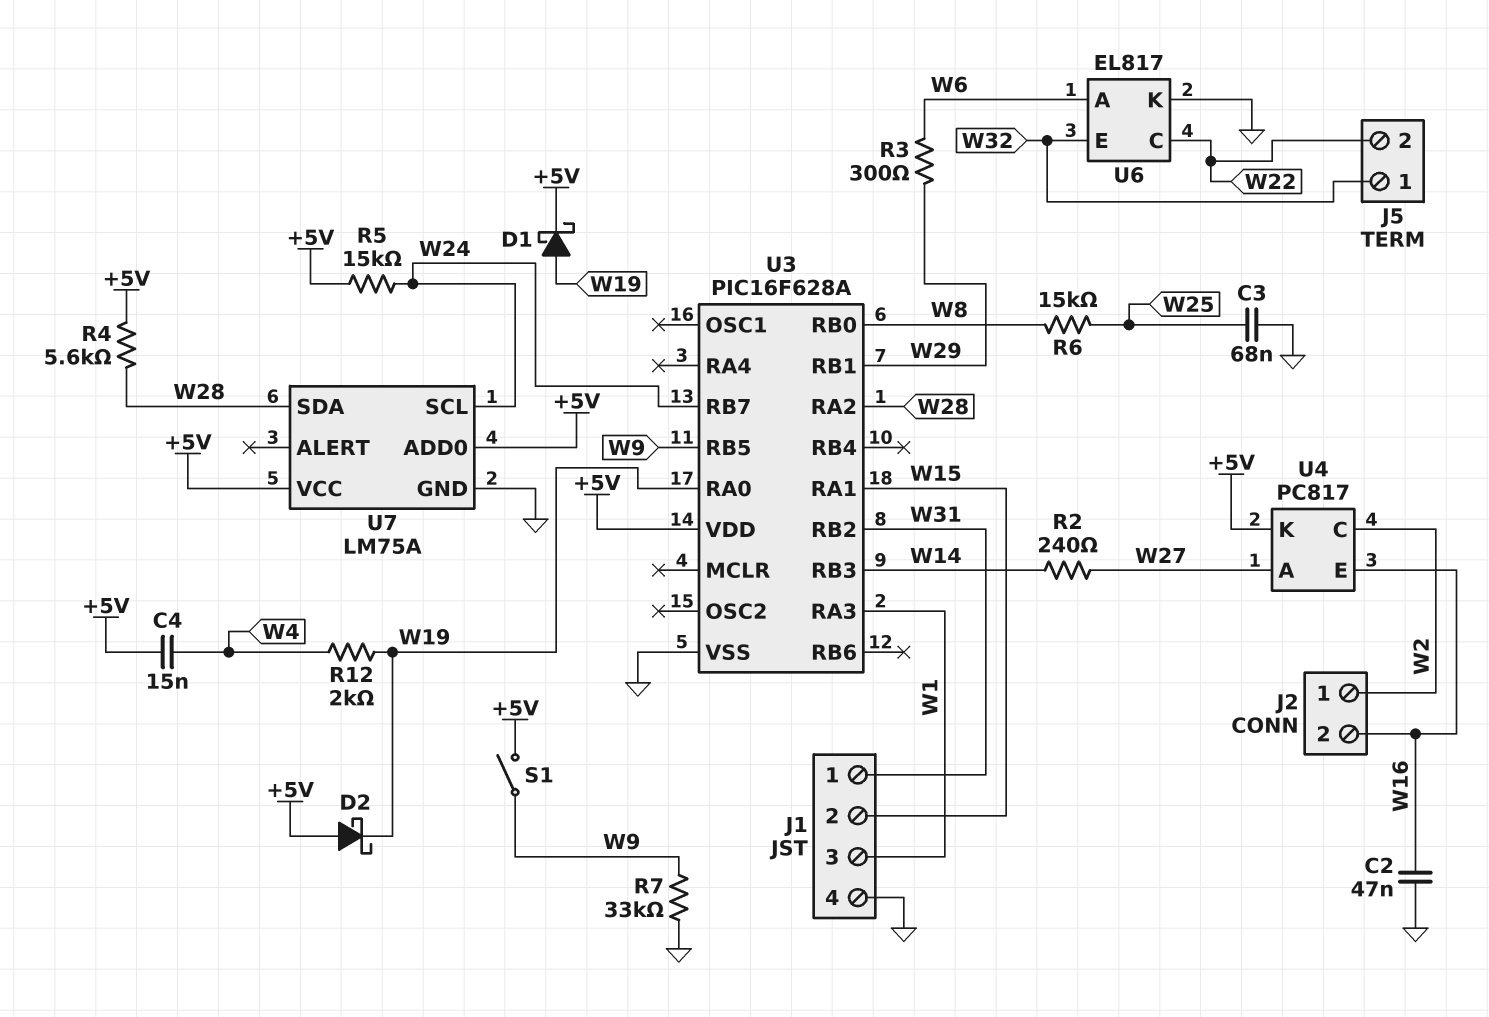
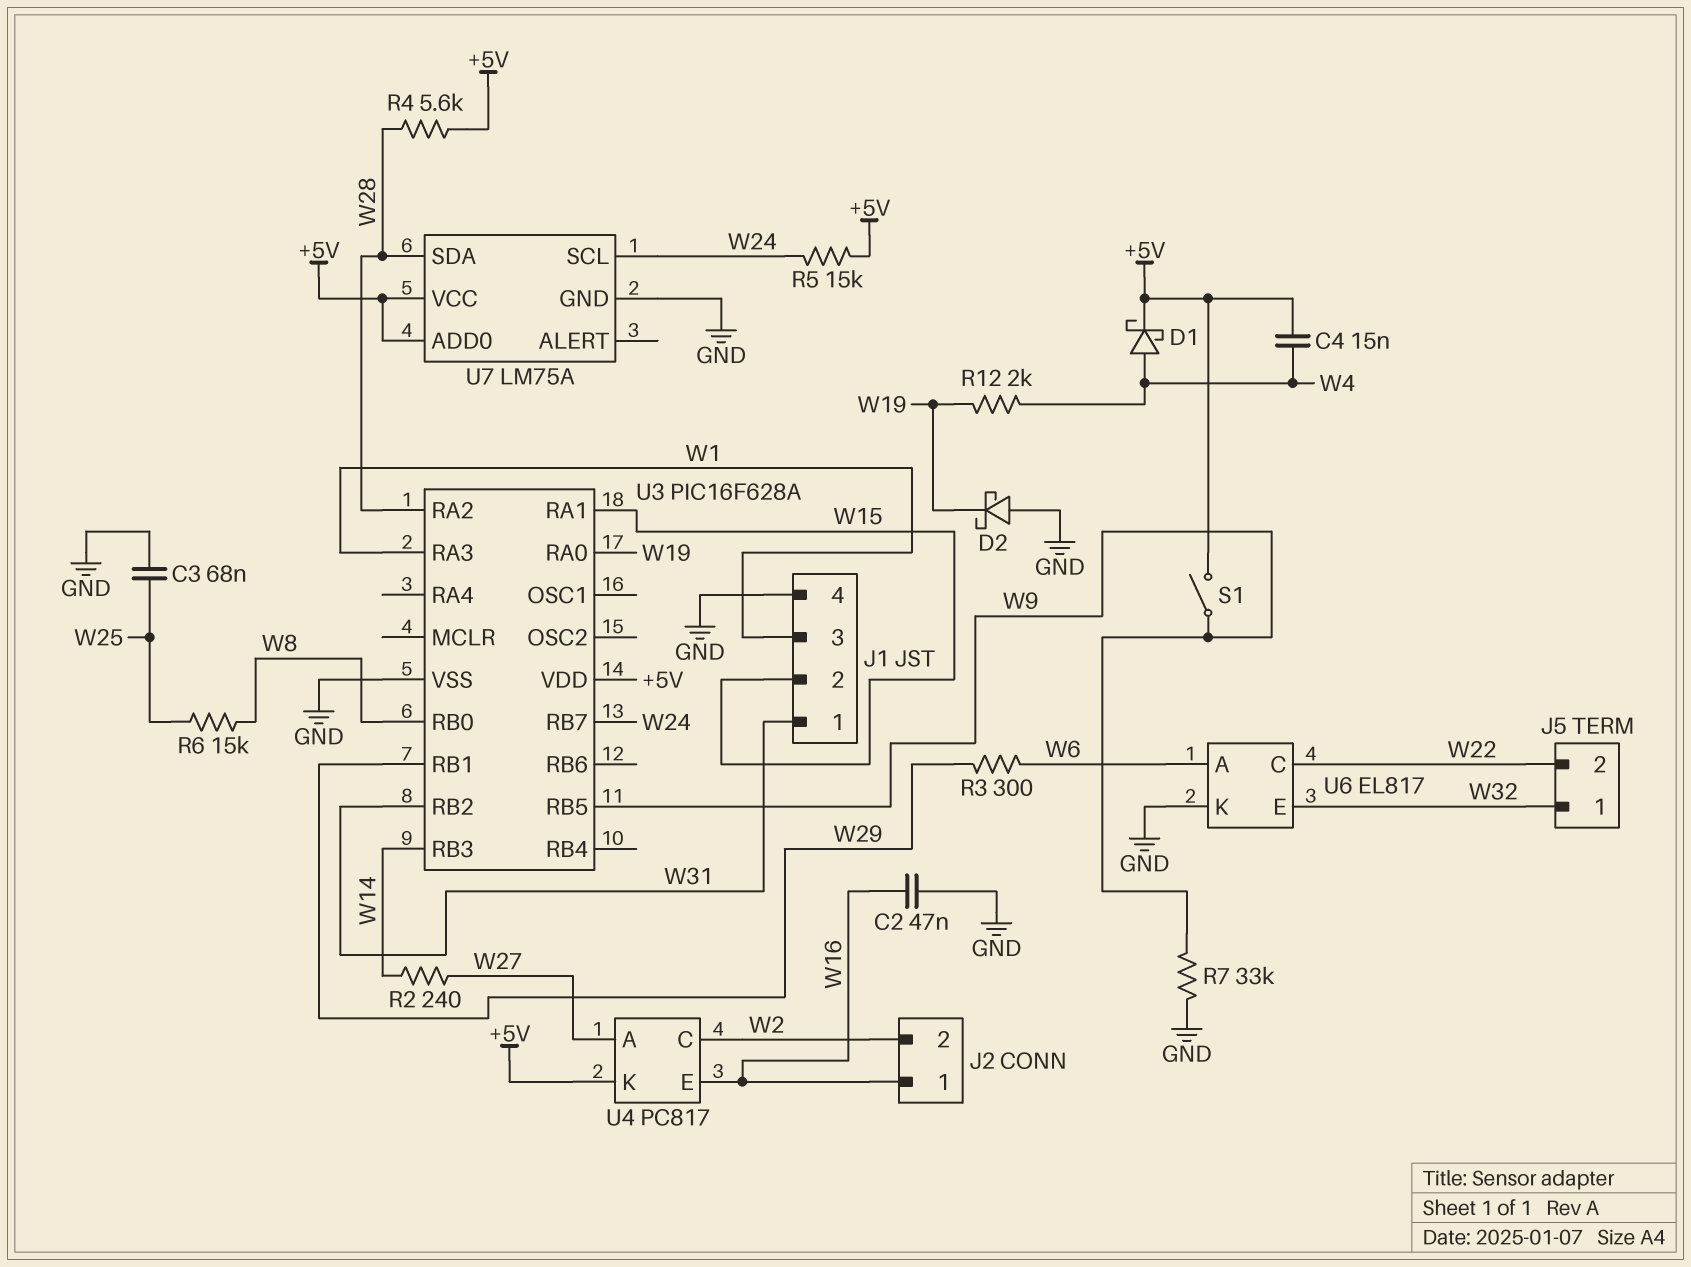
D1: schottky (A W19, K +5V) -> schottky (A W4, K +5V)
D2: schottky (A +5V, K W19) -> schottky (A GND, K W19)
J2 pin 1: W2 -> W16
J2 pin 2: W16 -> W2

